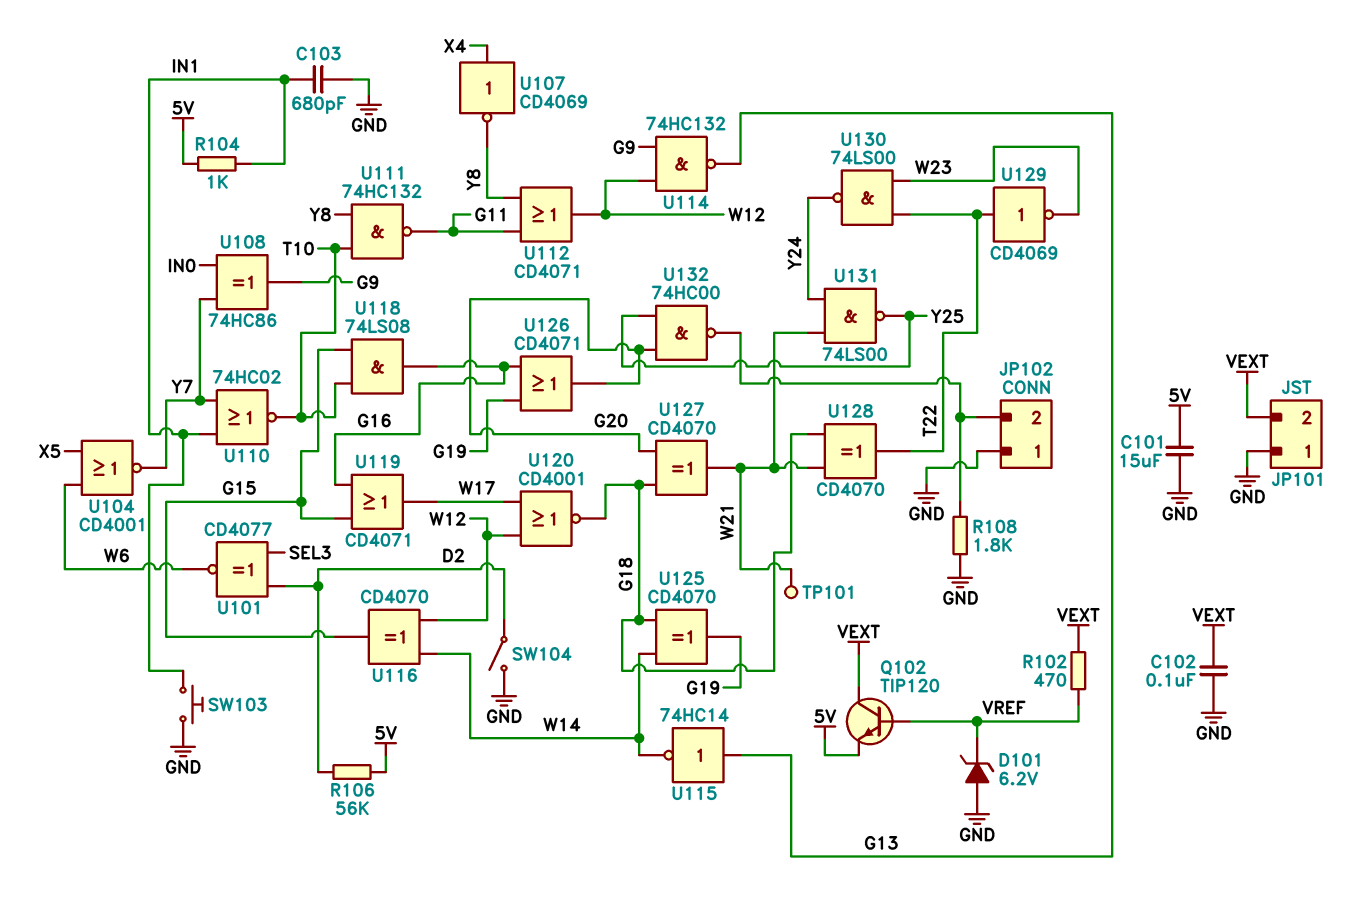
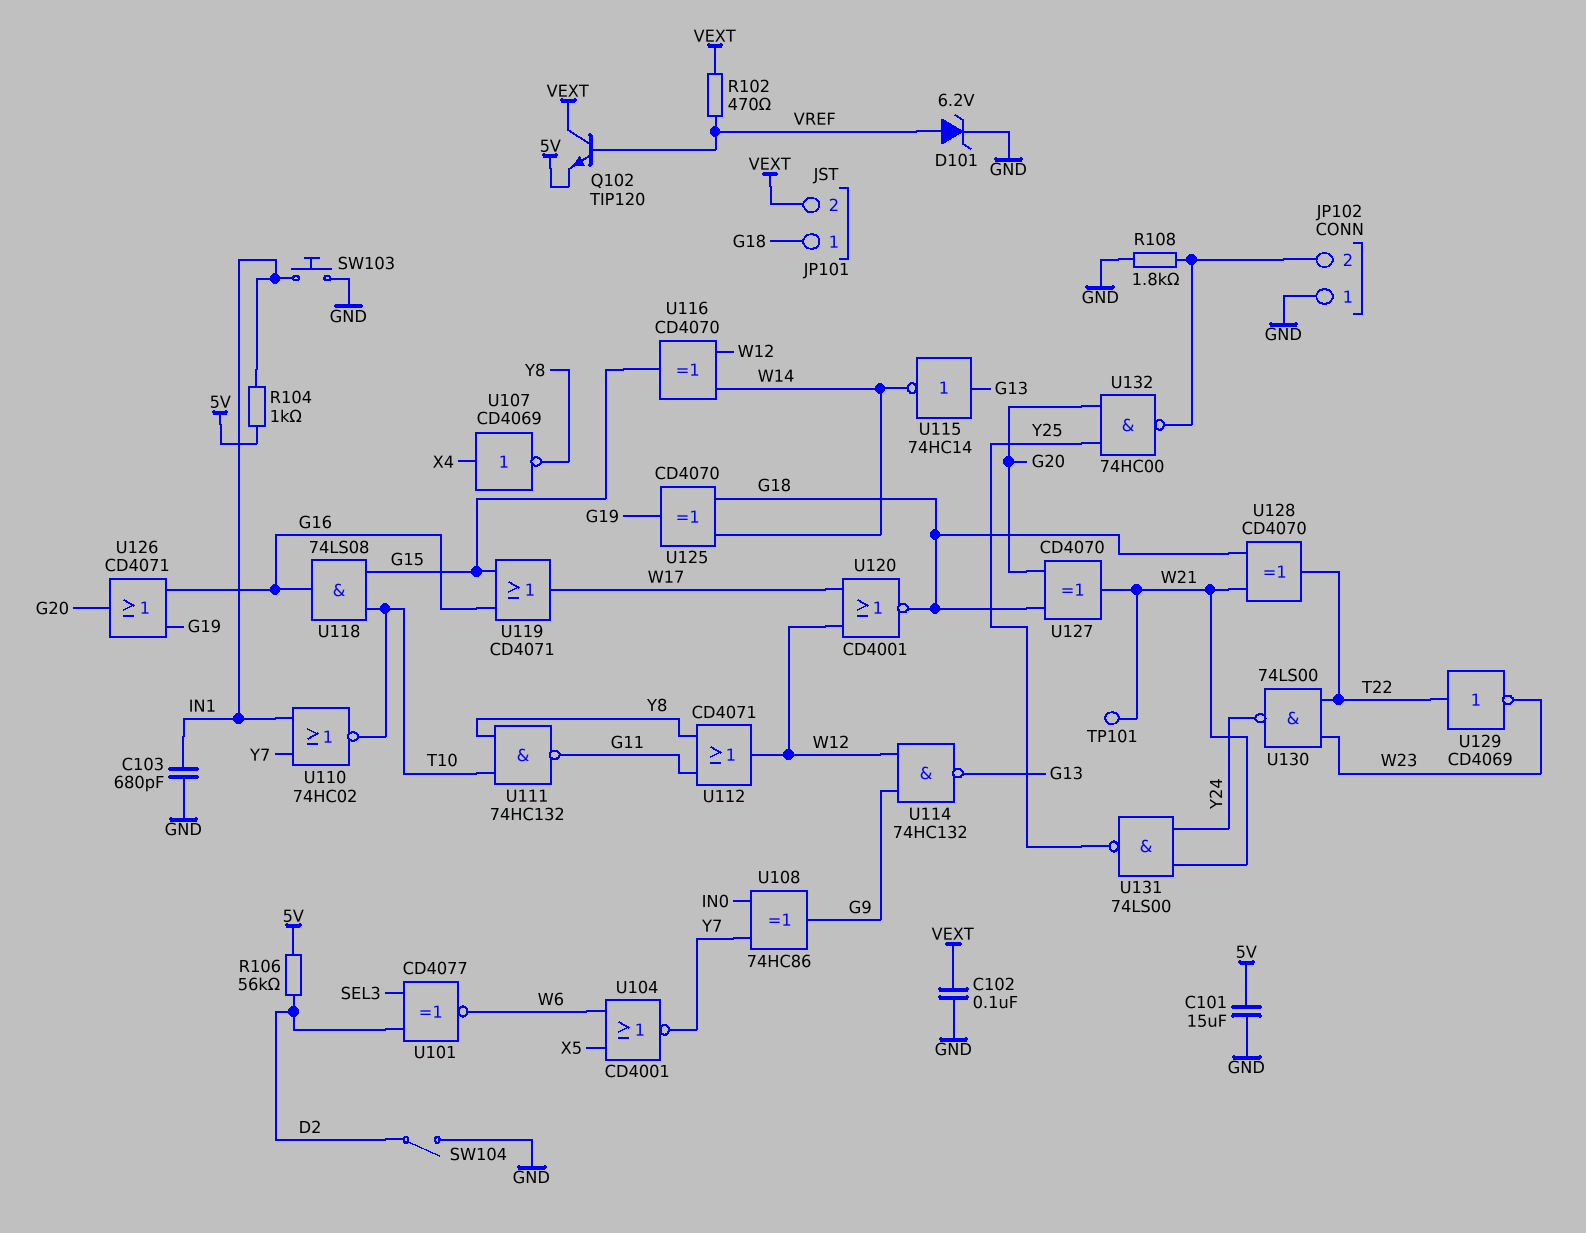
D101: zener 6.2V (A GND, K VREF) -> zener 6.2V (A VREF, K GND)
JP101 pin 1: GND -> G18

